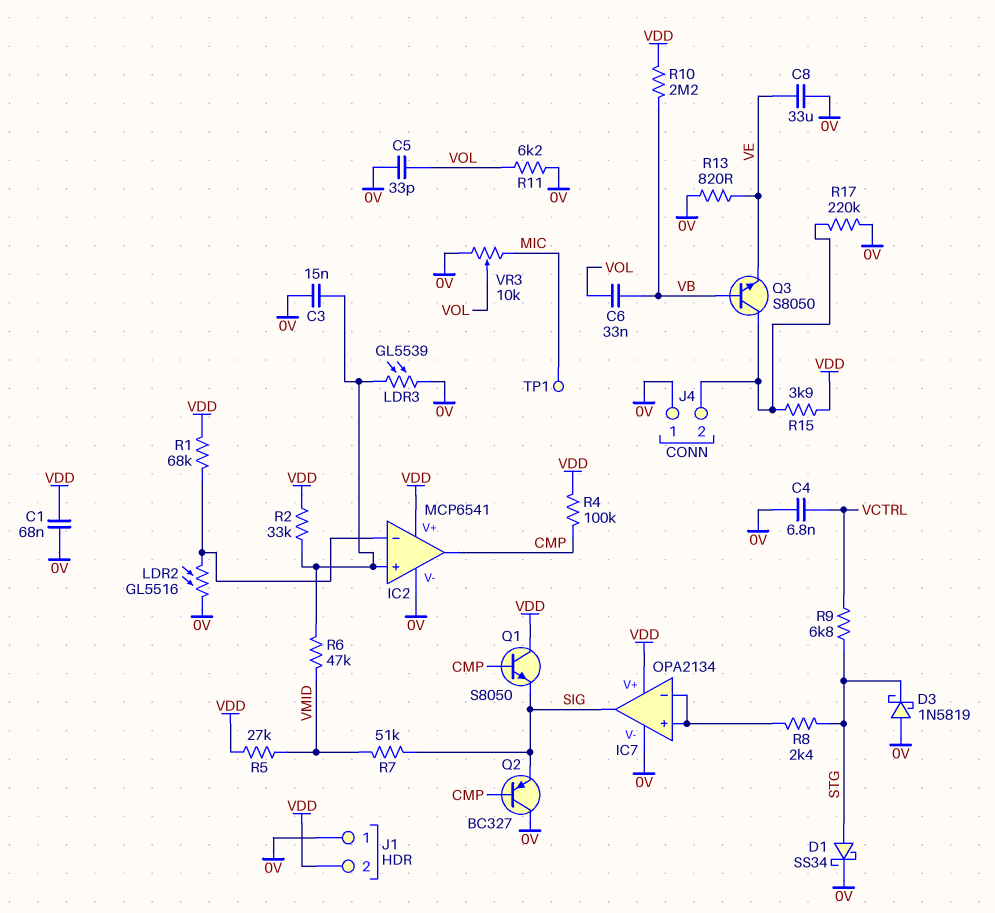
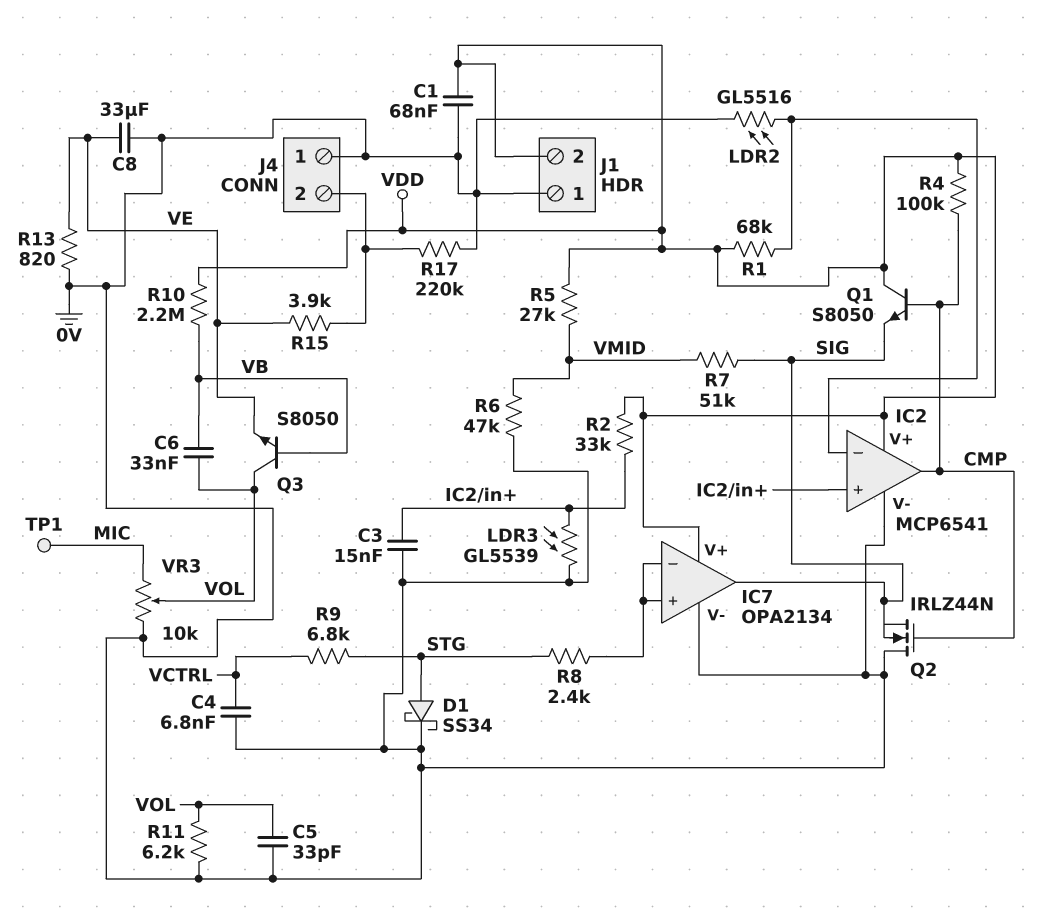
D3: schottky 1N5819 (A 0V, K STG) -> none
Q2: PNP BC327 (B CMP, C 0V, E SIG) -> NMOS IRLZ44N (G CMP, D 0V, S SIG)
Q3: NPN S8050 (B VB, C J4/2, E VE) -> NPN S8050 (B VB, C VOL, E VE)
R6: 47k (IC2/in+, VMID) -> 47k (0V, VMID)
R15: 3.9k (J4/2, VDD) -> 3.9k (J4/2, VE)

